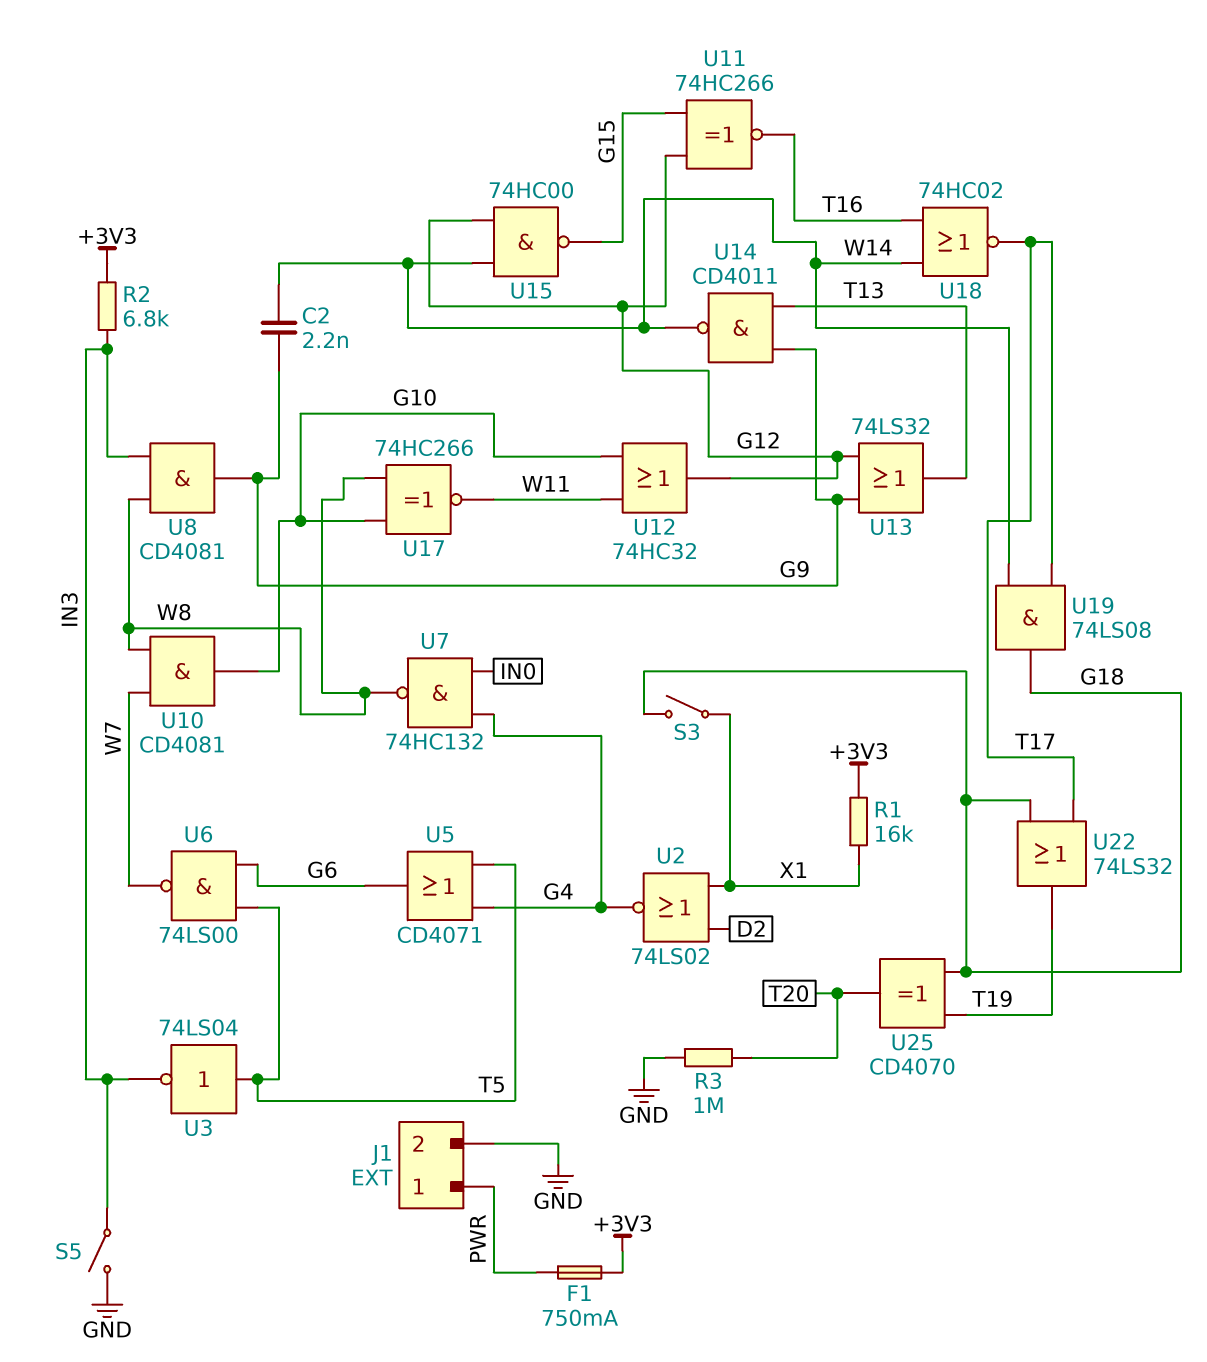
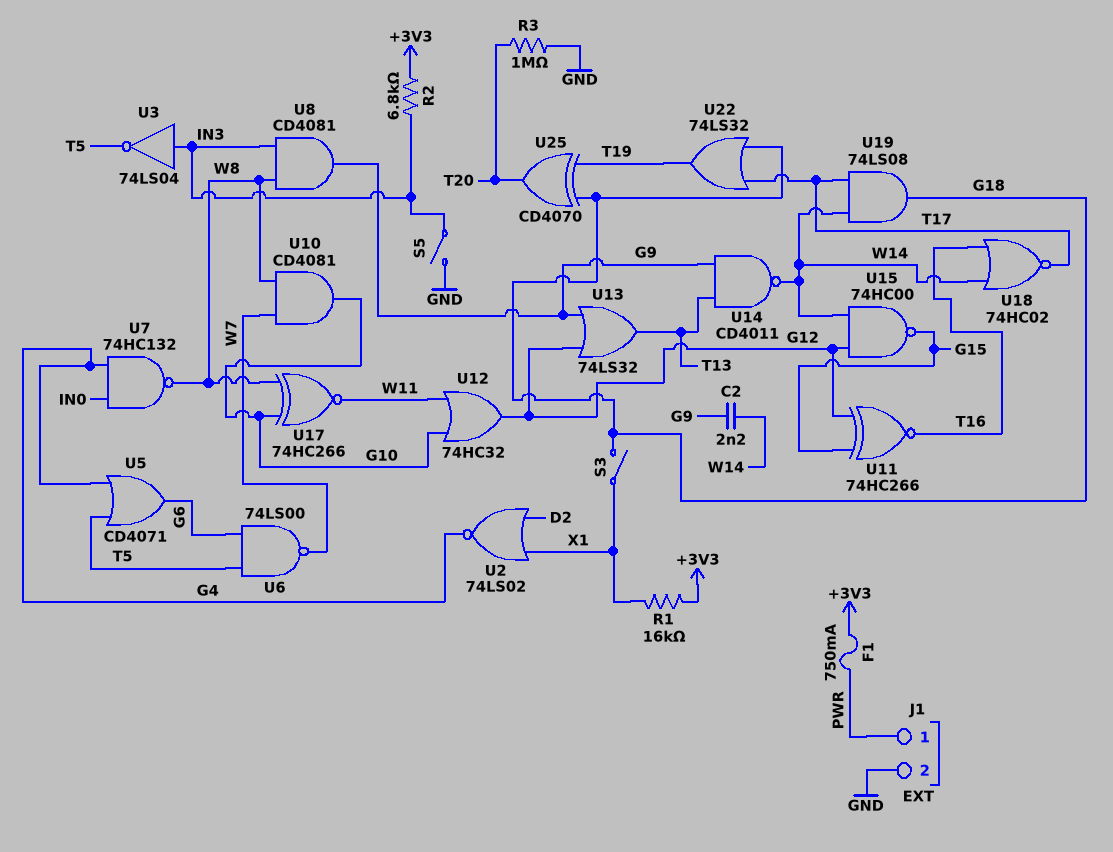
U3: NOT 74LS04 (in T5, out IN3) -> NOT 74LS04 (in IN3, out T5)

